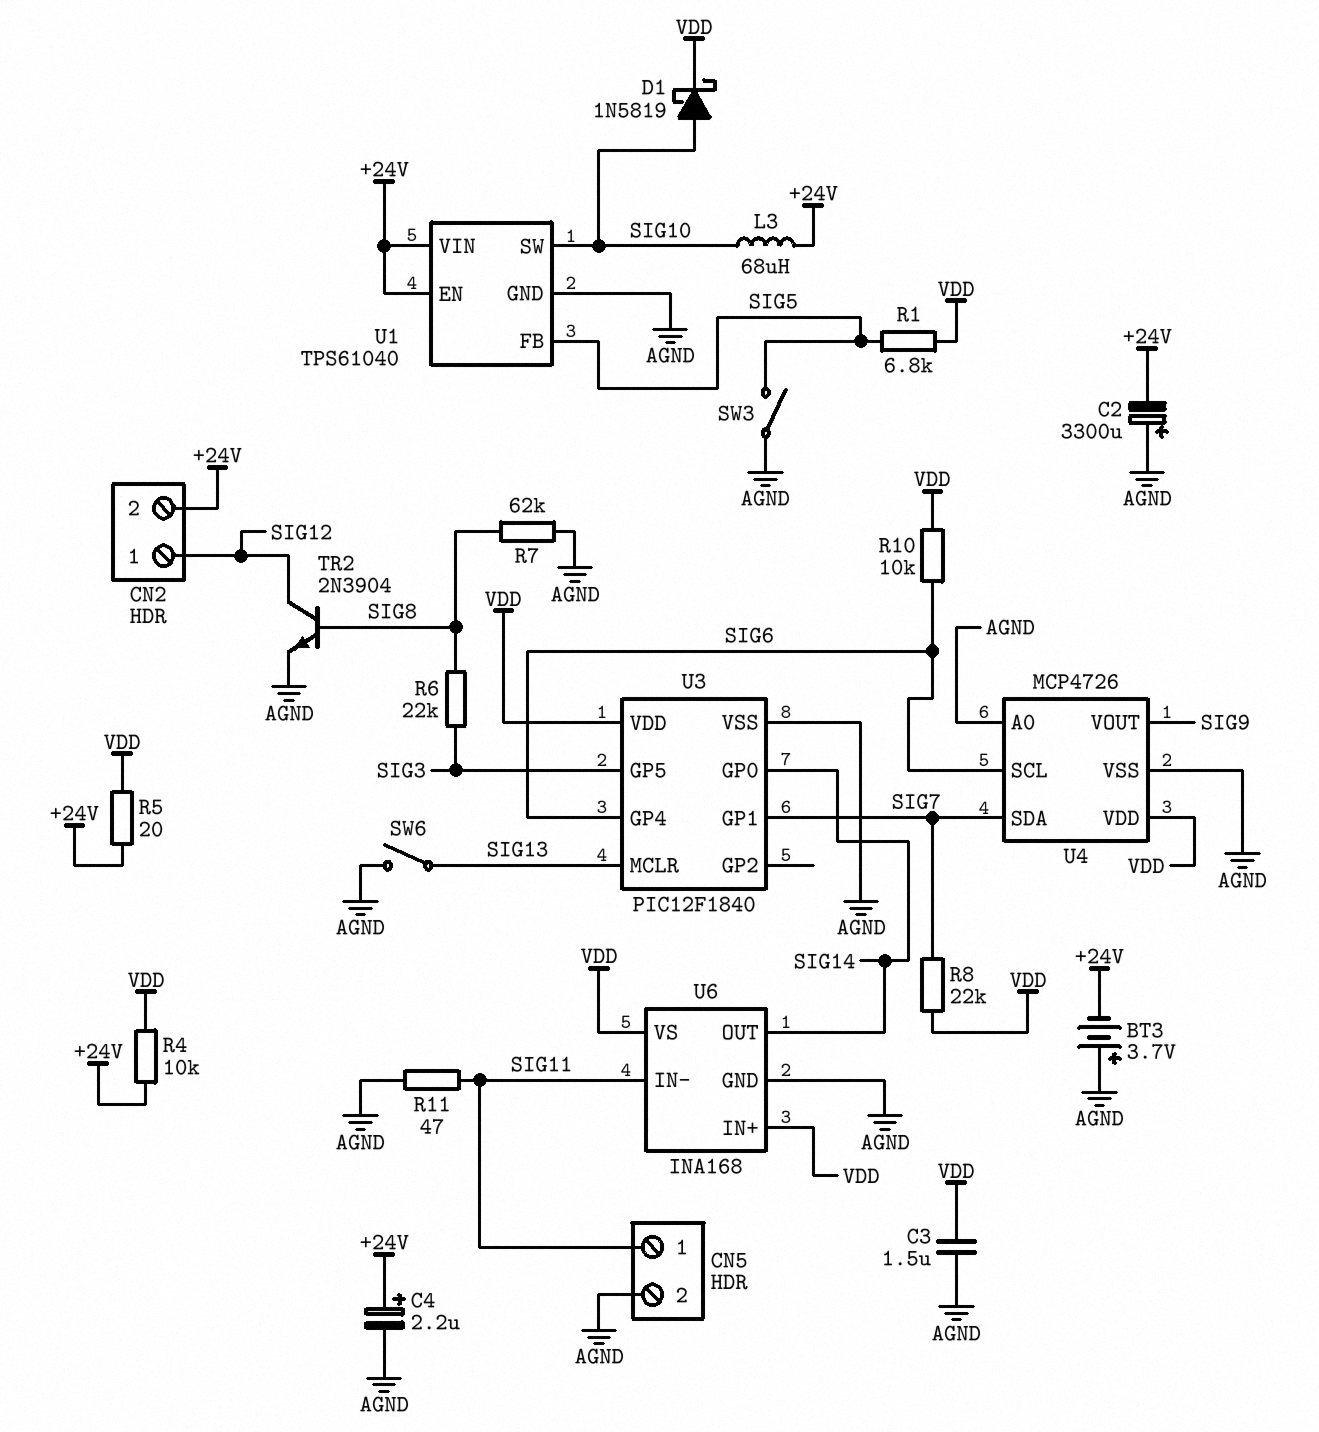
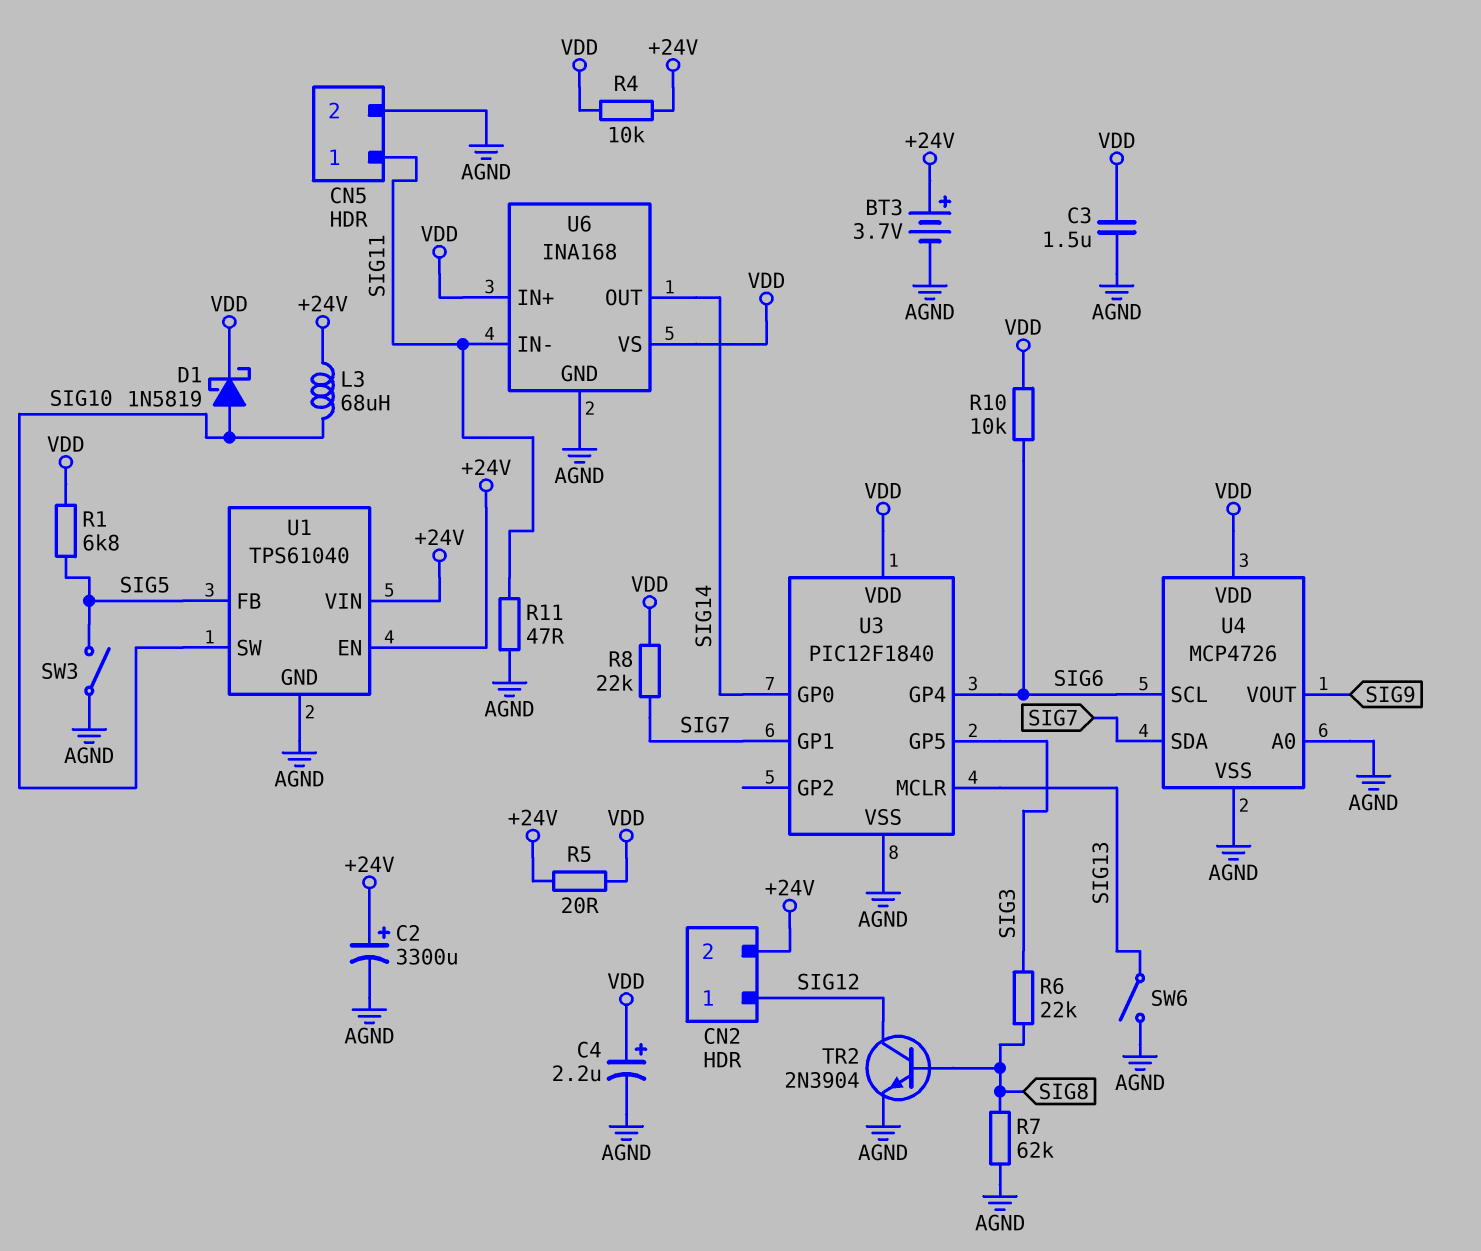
BT3: 3.7V (plus AGND, minus +24V) -> 3.7V (plus +24V, minus AGND)
C2: 3300uF (plus AGND, minus +24V) -> 3300uF (plus +24V, minus AGND)
C4: 2.2uF (plus +24V, minus AGND) -> 2.2uF (plus VDD, minus AGND)

